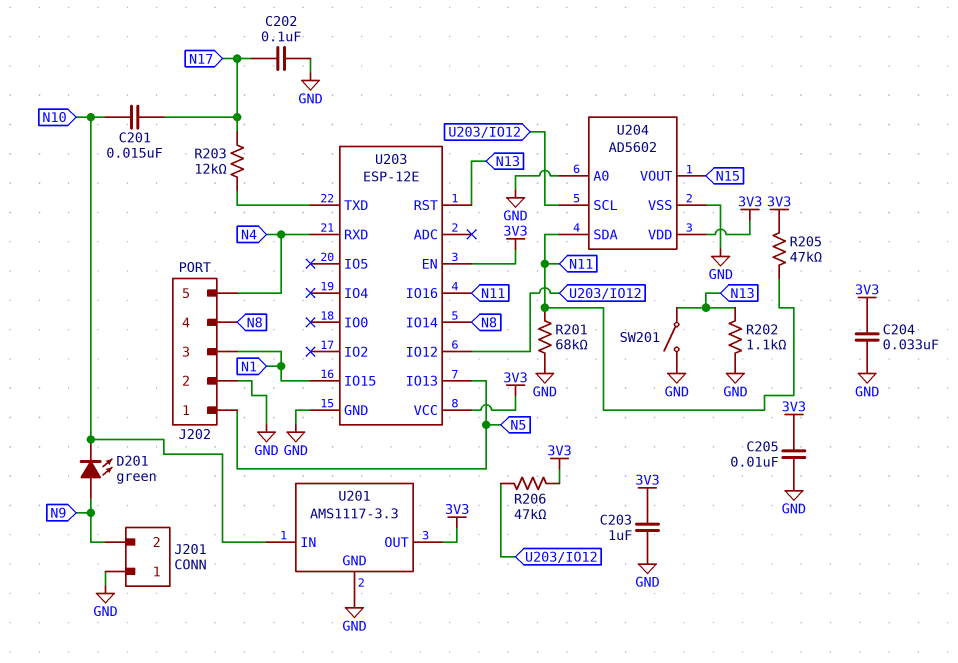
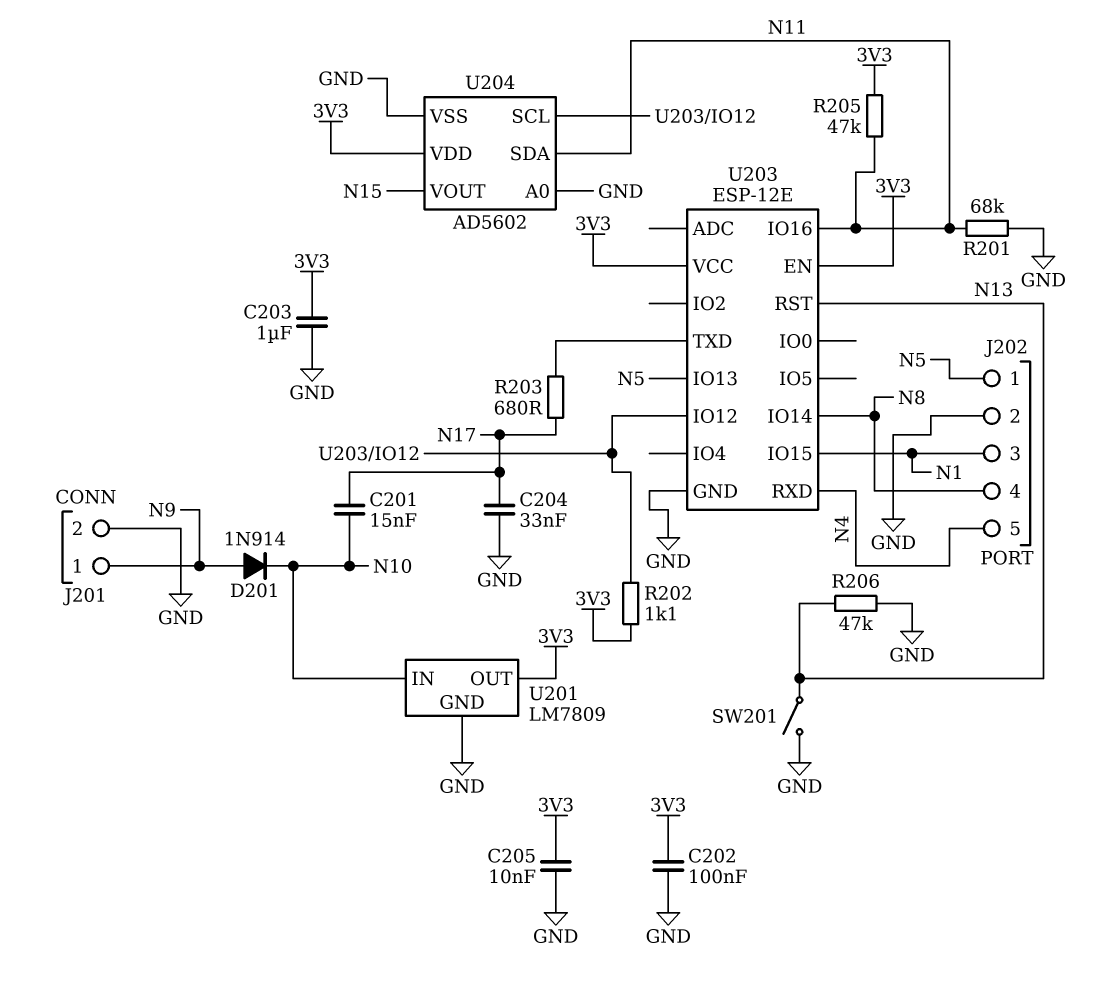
C202: 100nF (GND, N17) -> 100nF (3V3, GND)
C204: 33nF (3V3, GND) -> 33nF (GND, N17)
D201: LED green (A N9, K N10) -> diode 1N914 (A N9, K N10)
J201 pin 1: GND -> N9
J201 pin 2: N9 -> GND
R202: 1.1k (GND, N13) -> 1.1k (3V3, U203/IO12)
R203: 12k (N17, U203/TXD) -> 680 (N17, U203/TXD)
R206: 47k (3V3, U203/IO12) -> 47k (GND, N13)
U201: AMS1117-3.3 -> LM7809

